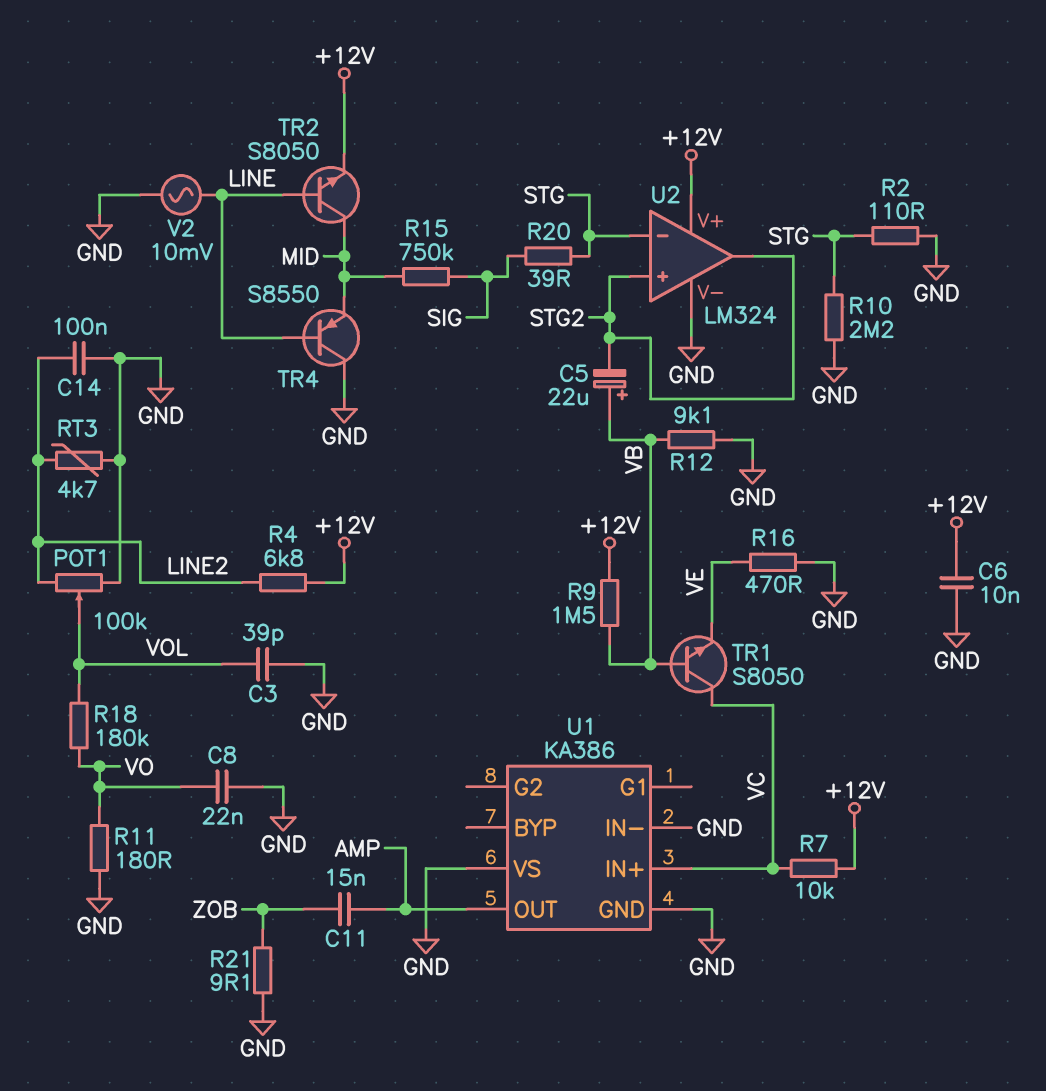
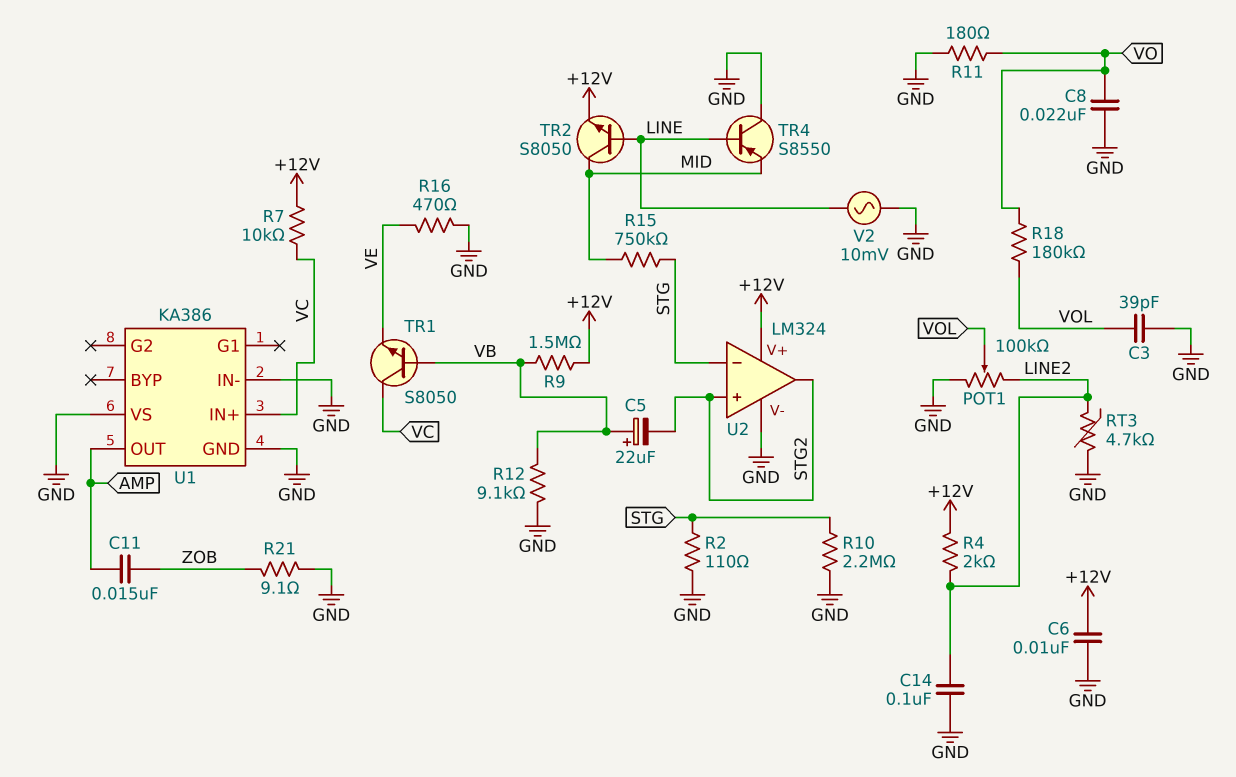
R4: 6.8k (+12V, LINE2) -> 2k (+12V, LINE2)
R15: 750k (MID, SIG) -> 750k (MID, STG)
R20: 39 (SIG, STG) -> none

